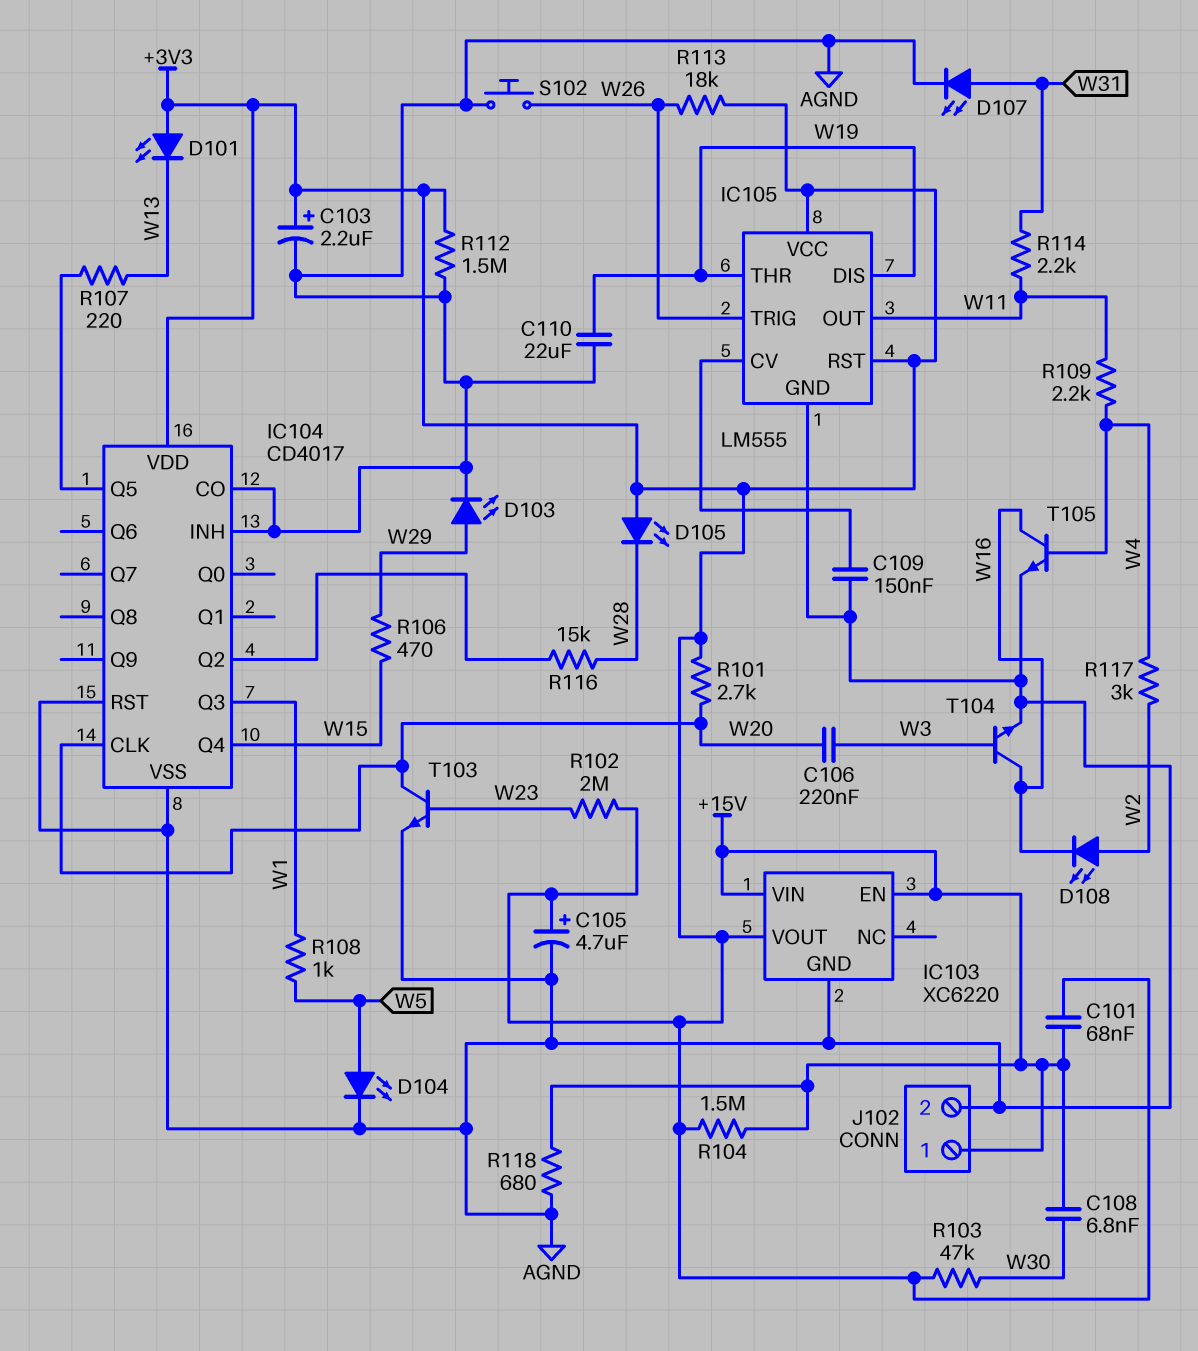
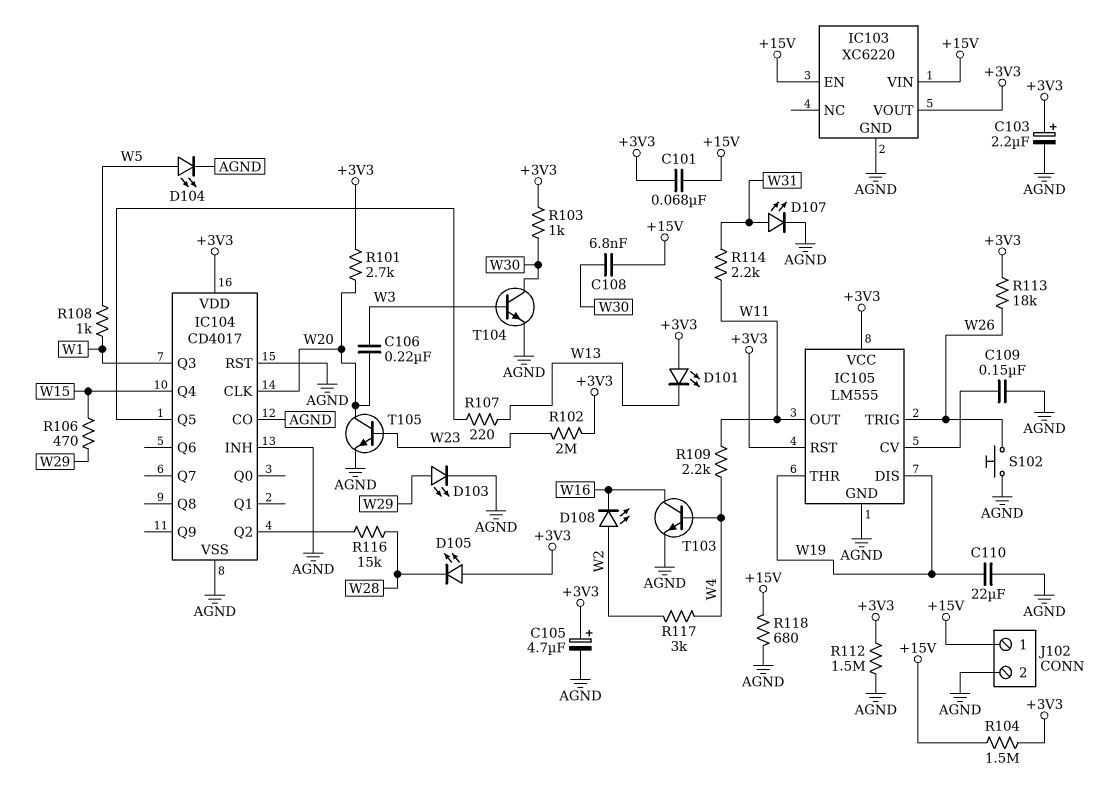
R103: 47k (+3V3, W30) -> 1k (+3V3, W30)
T103: NPN (B W23, C W20, E AGND) -> NPN (B W4, C W16, E AGND)
T104: NPN (B W3, C W16, E AGND) -> NPN (B W3, C W30, E AGND)
T105: NPN (B W4, C W16, E AGND) -> NPN (B W23, C W20, E AGND)

